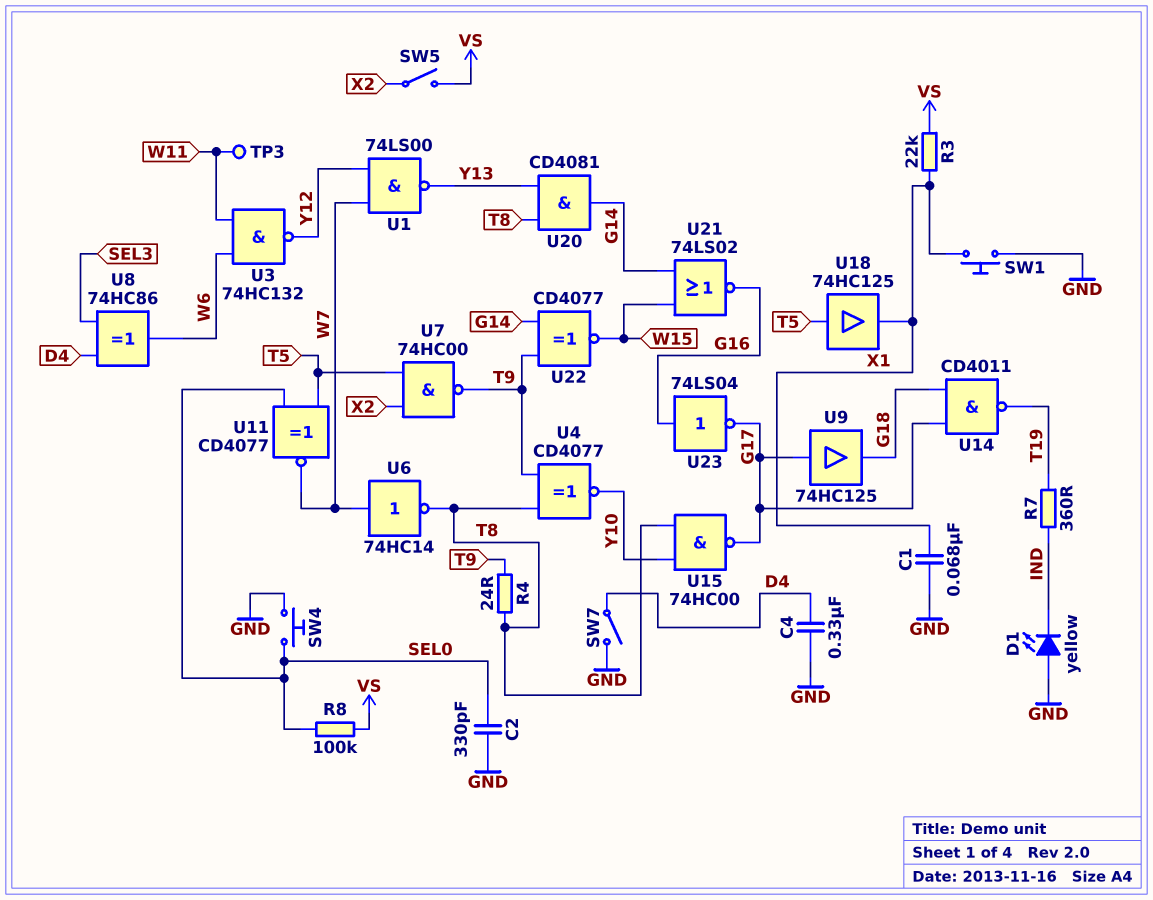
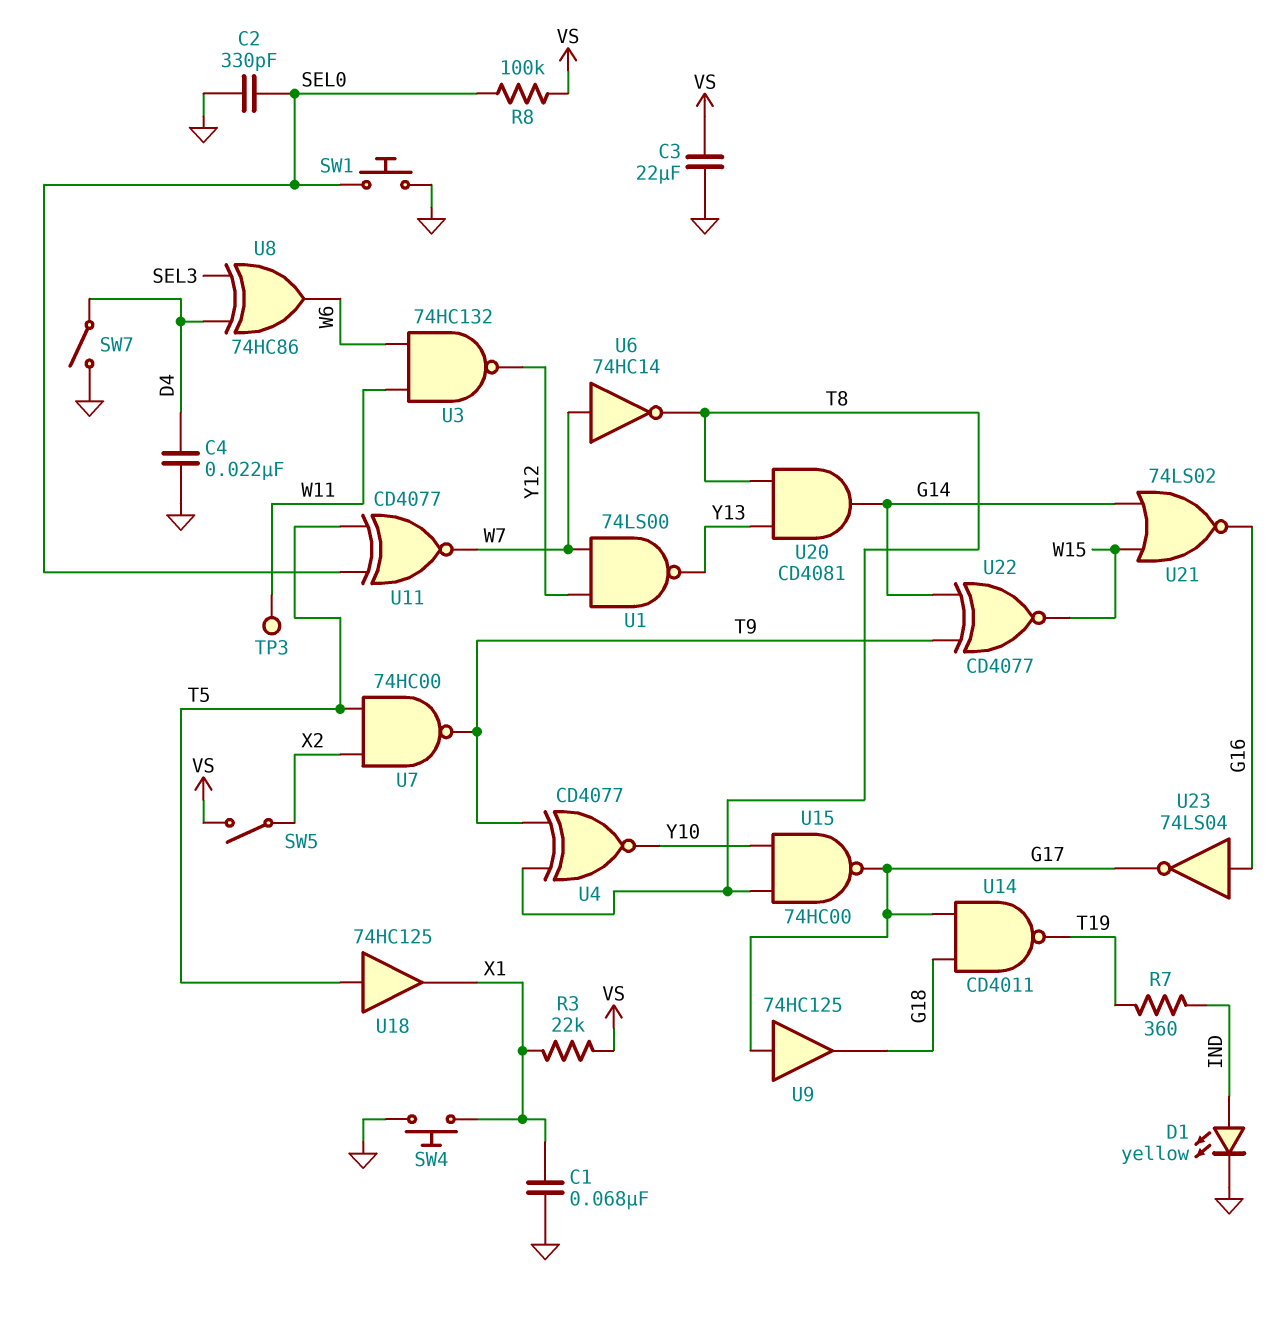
C3: none -> 22uF (GND, VS)
C4: 330nF (D4, GND) -> 22nF (D4, GND)
D1: LED yellow (A GND, K IND) -> LED yellow (A IND, K GND)
R4: 24 (T8, T9) -> none
SW1: button (GND, X1) -> button (GND, SEL0)
SW4: button (GND, SEL0) -> button (GND, X1)

